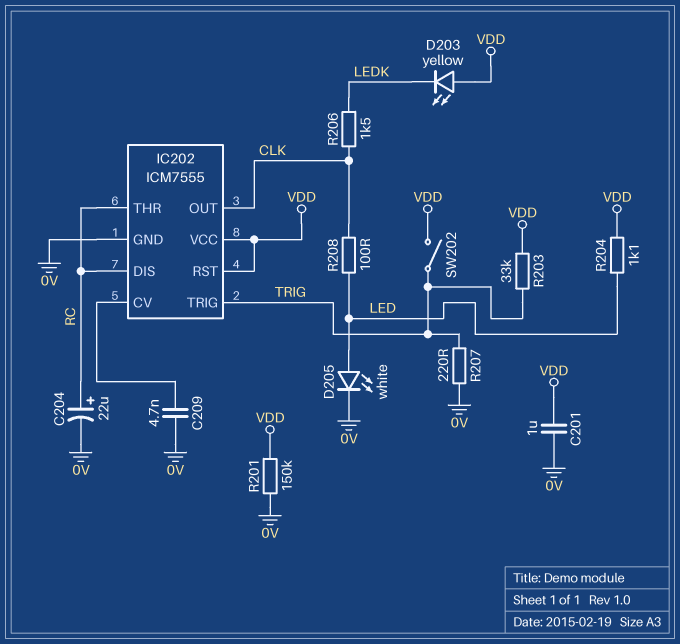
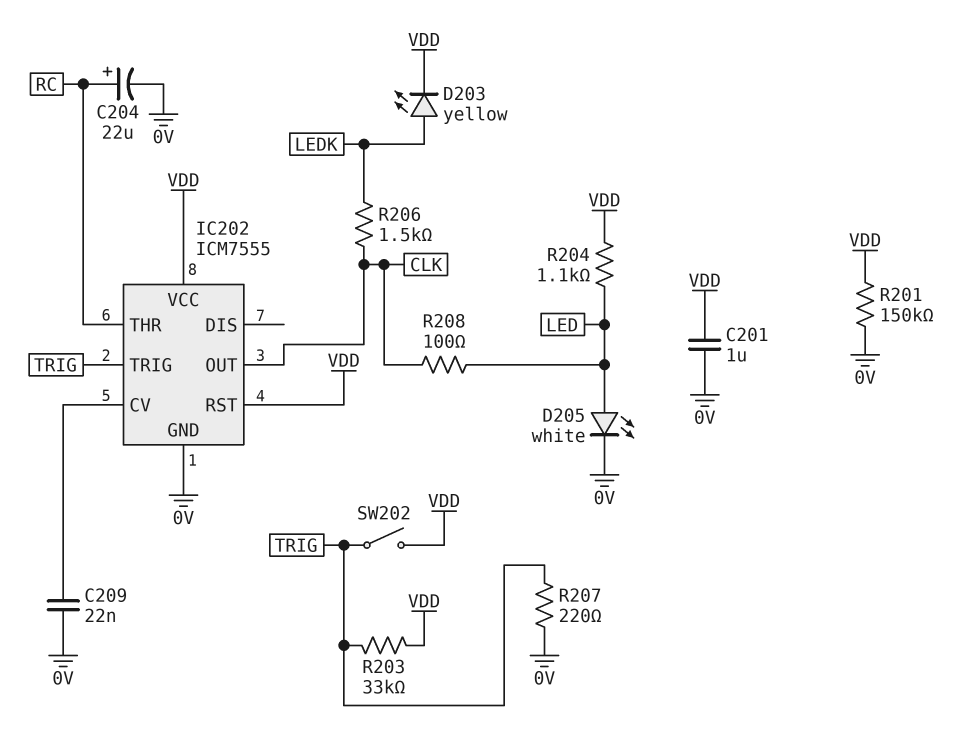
C209: 4.7nF (0V, IC202/CV) -> 22nF (0V, IC202/CV)
D203: LED yellow (A VDD, K LEDK) -> LED yellow (A LEDK, K VDD)
IC202 pin DIS: RC -> none

